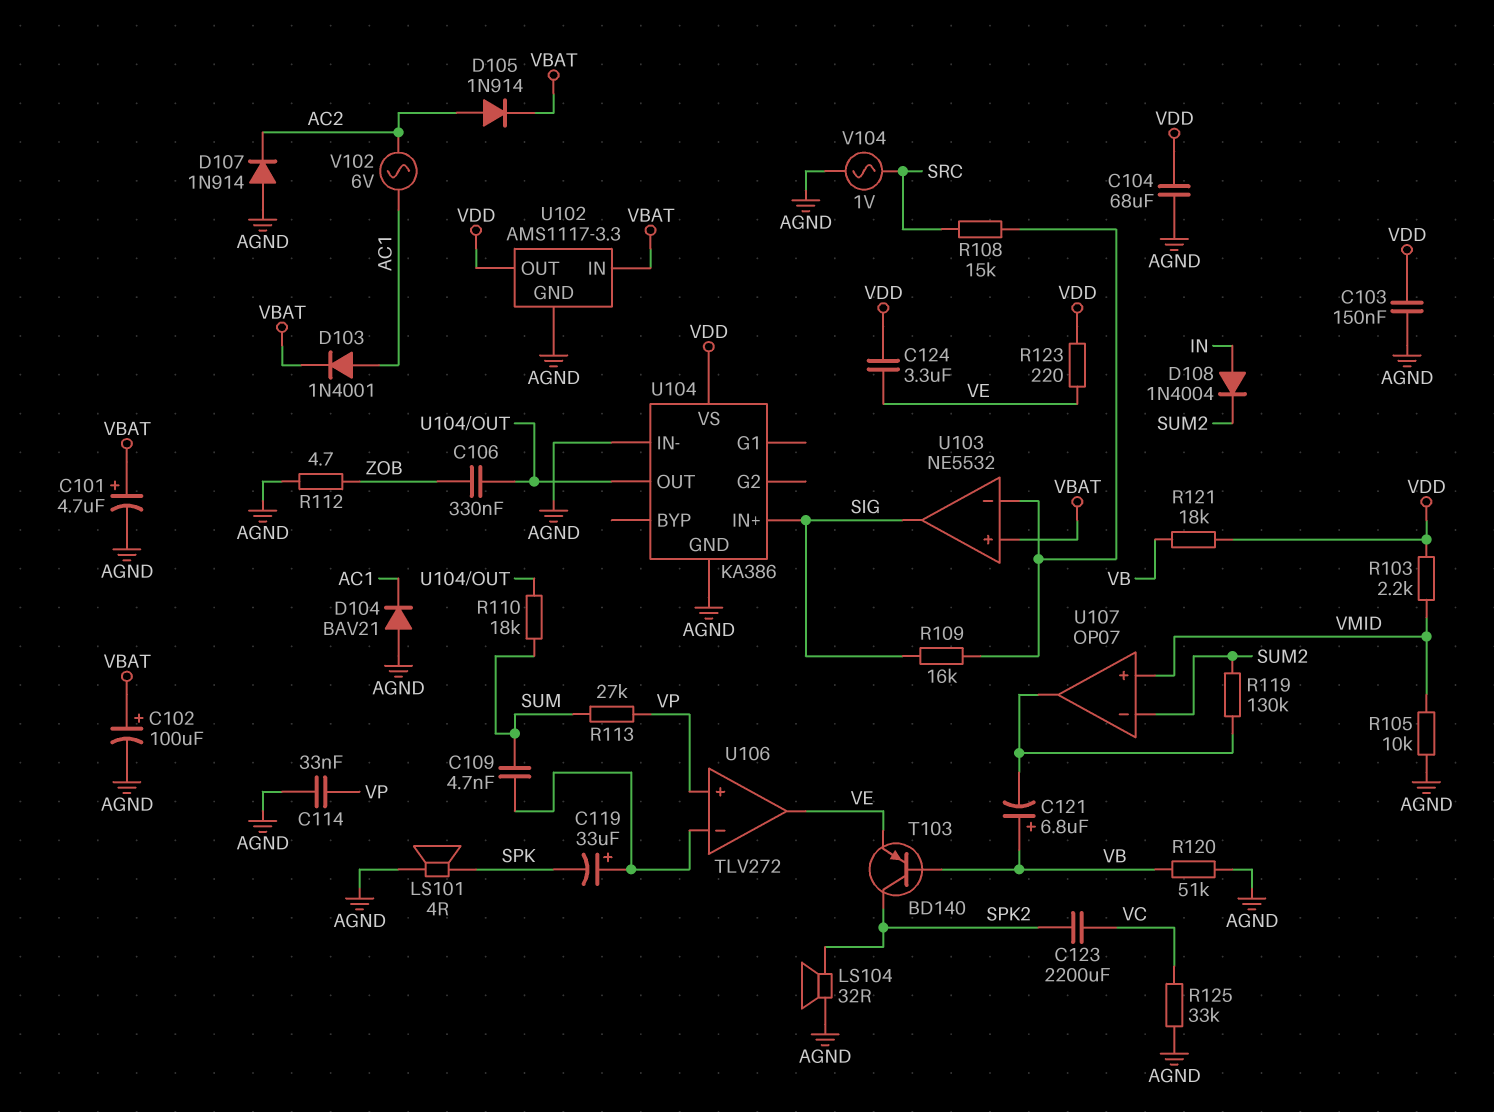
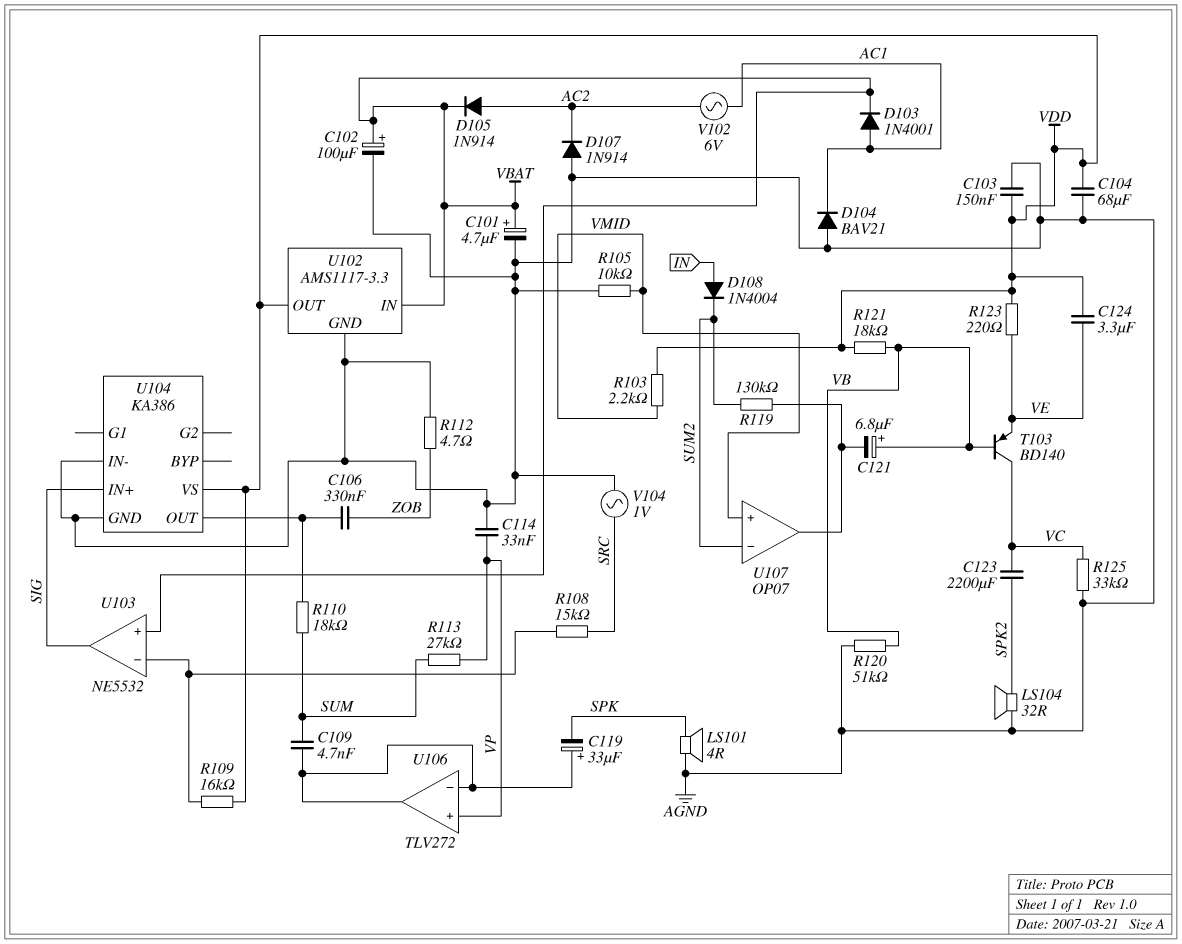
R109: 16k (SIG, U103/in-) -> 16k (U103/in-, VDD)
T103: PNP BD140 (B VB, C SPK2, E VE) -> PNP BD140 (B VB, C VC, E VE)
U106 pin out: VE -> U106/in-

